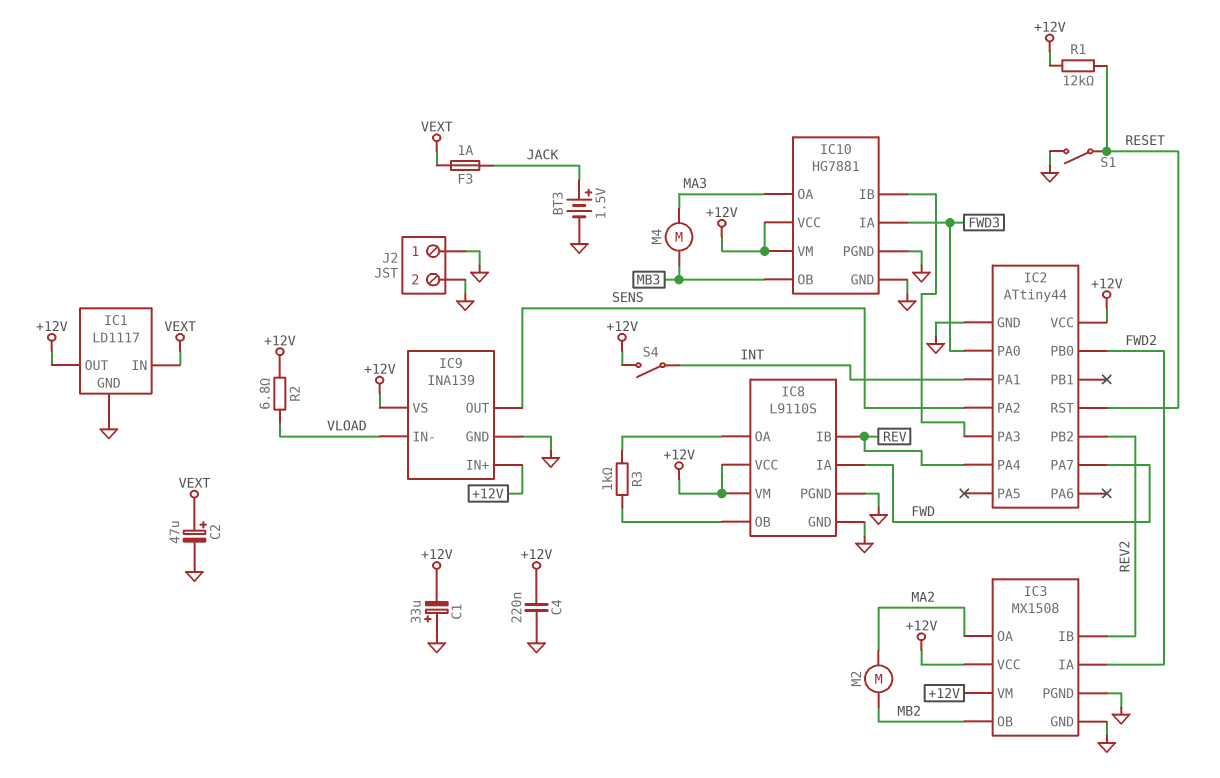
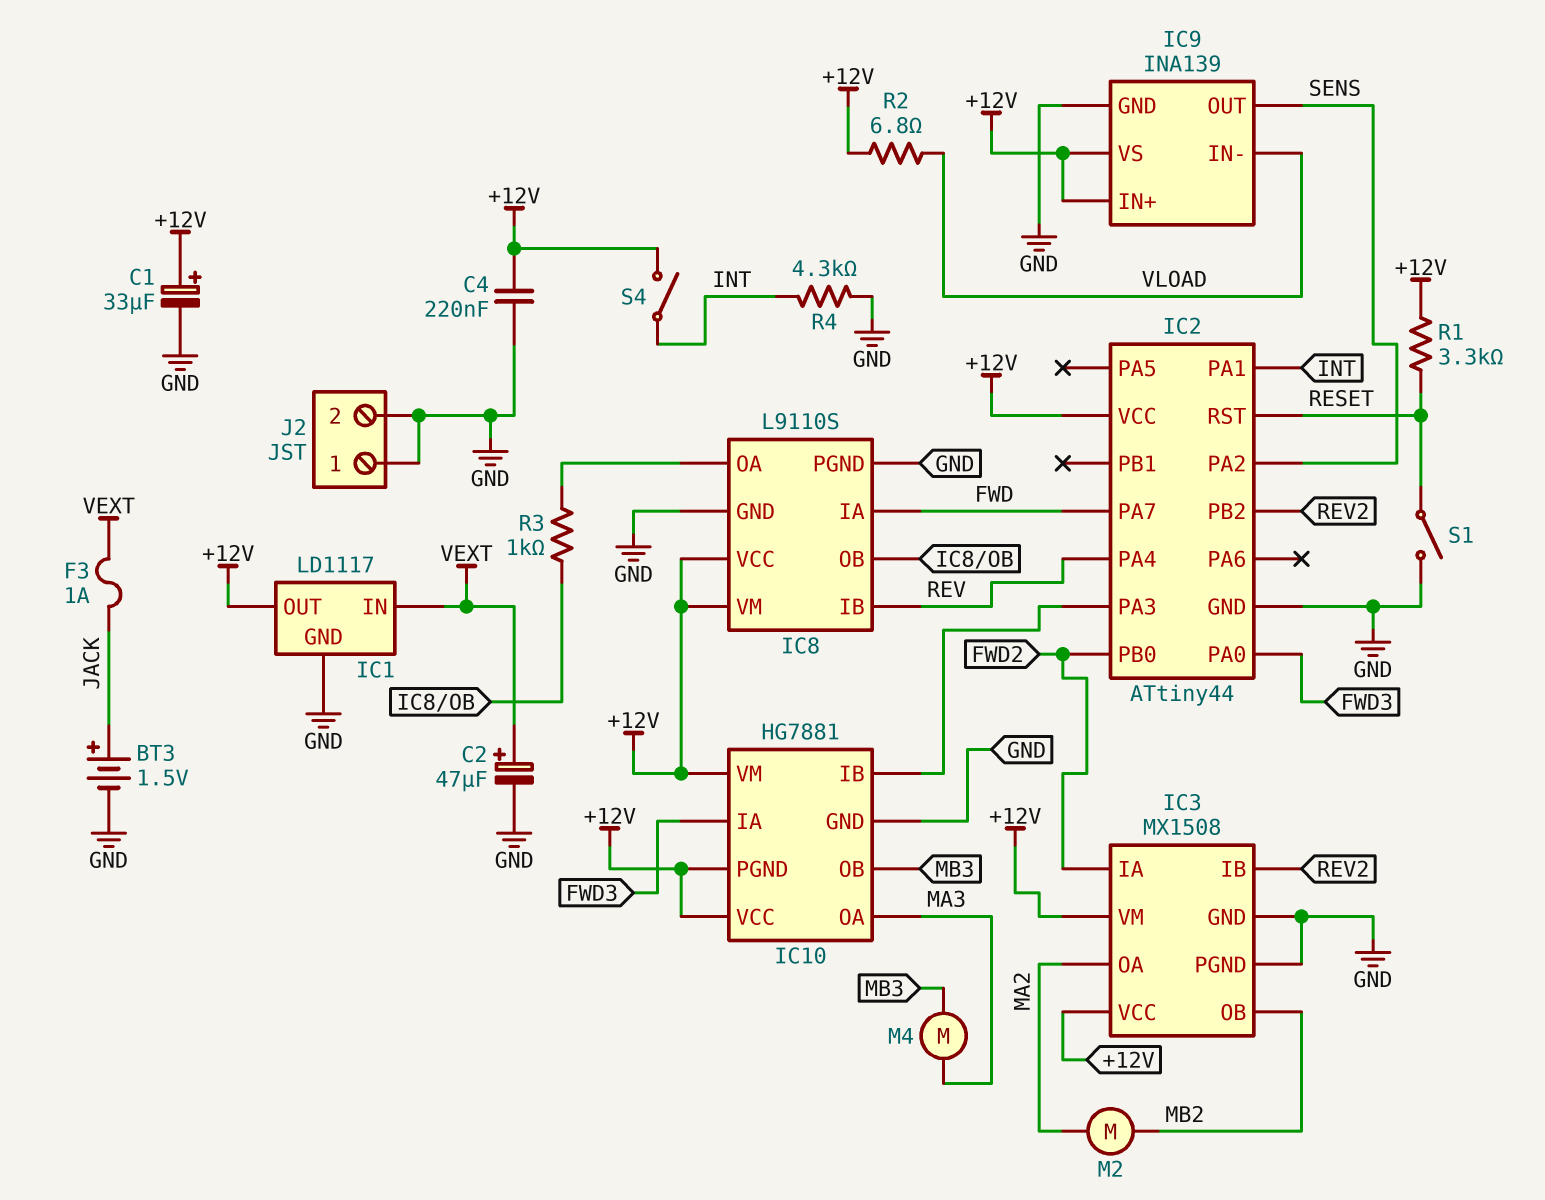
C1: 33uF (plus GND, minus +12V) -> 33uF (plus +12V, minus GND)
IC10 pin PGND: GND -> +12V
R1: 12k (+12V, RESET) -> 3.3k (+12V, RESET)
R4: none -> 4.3k (GND, INT)

